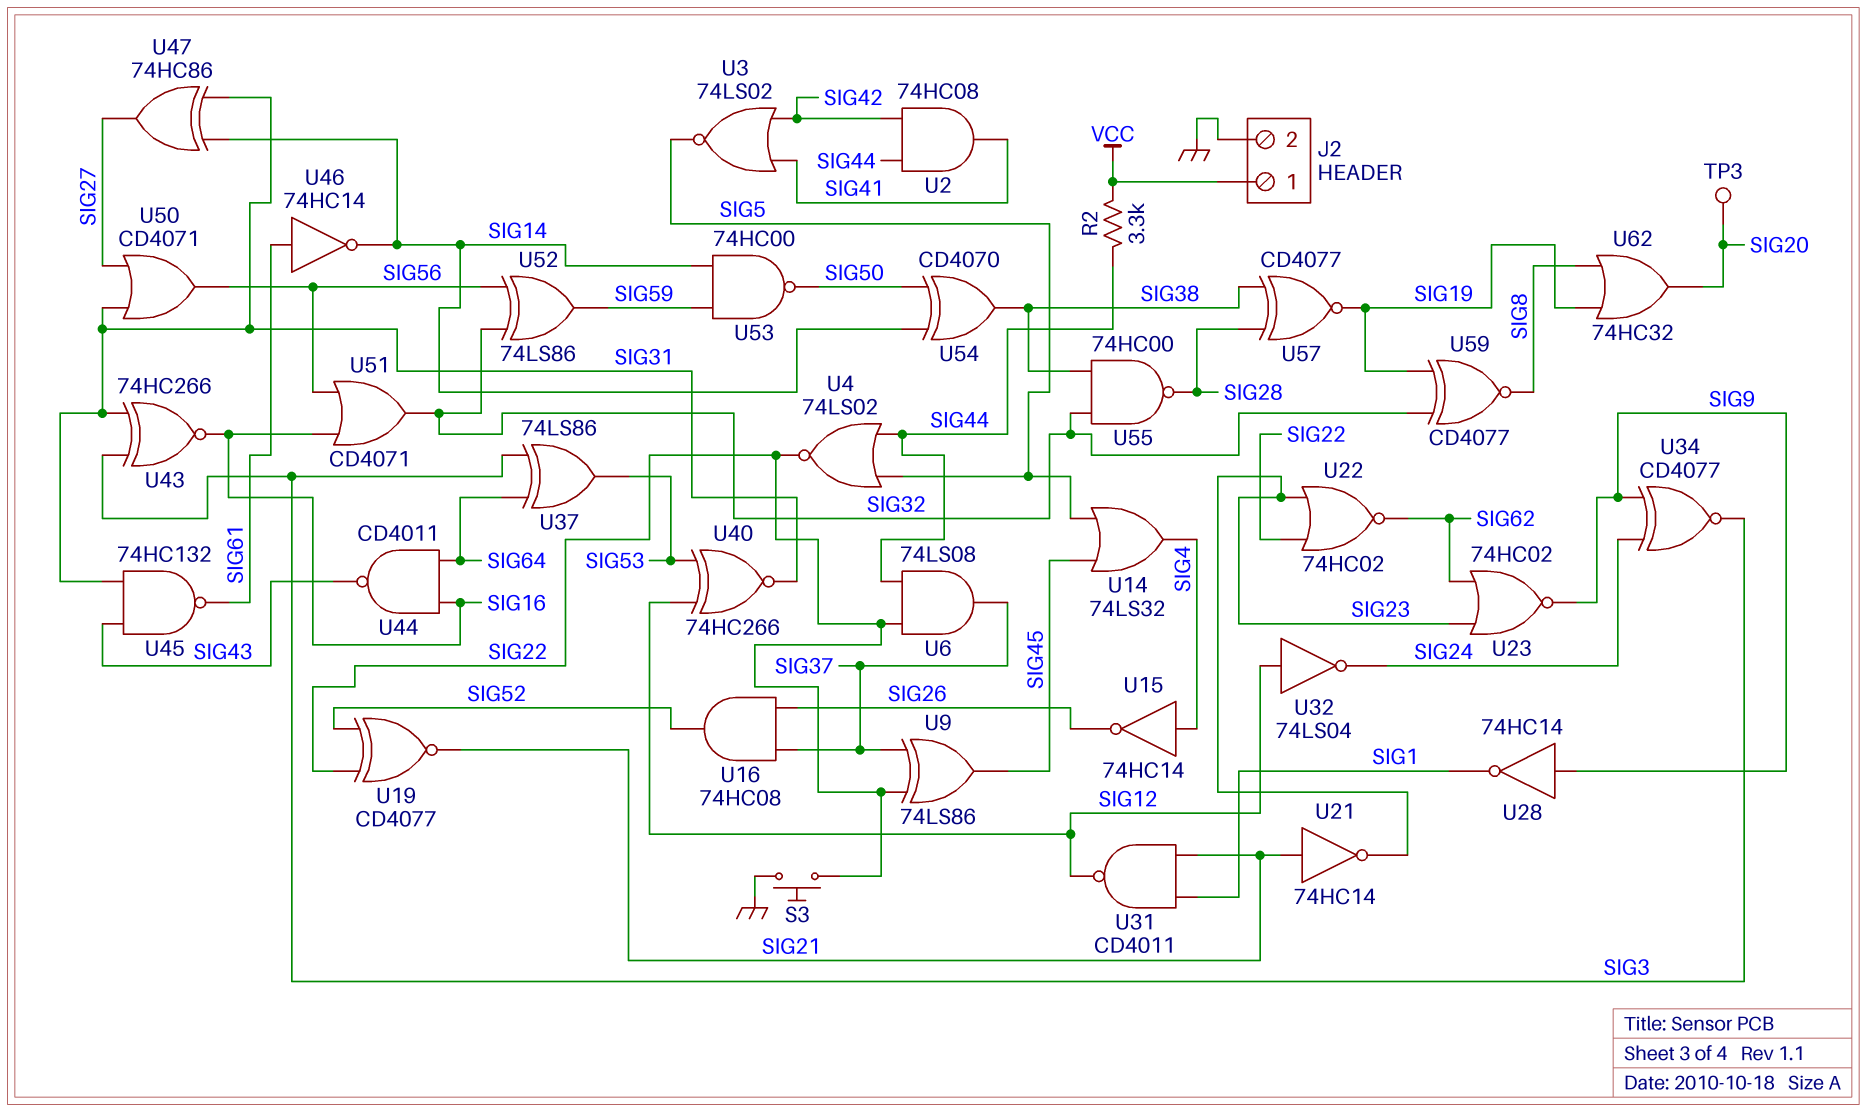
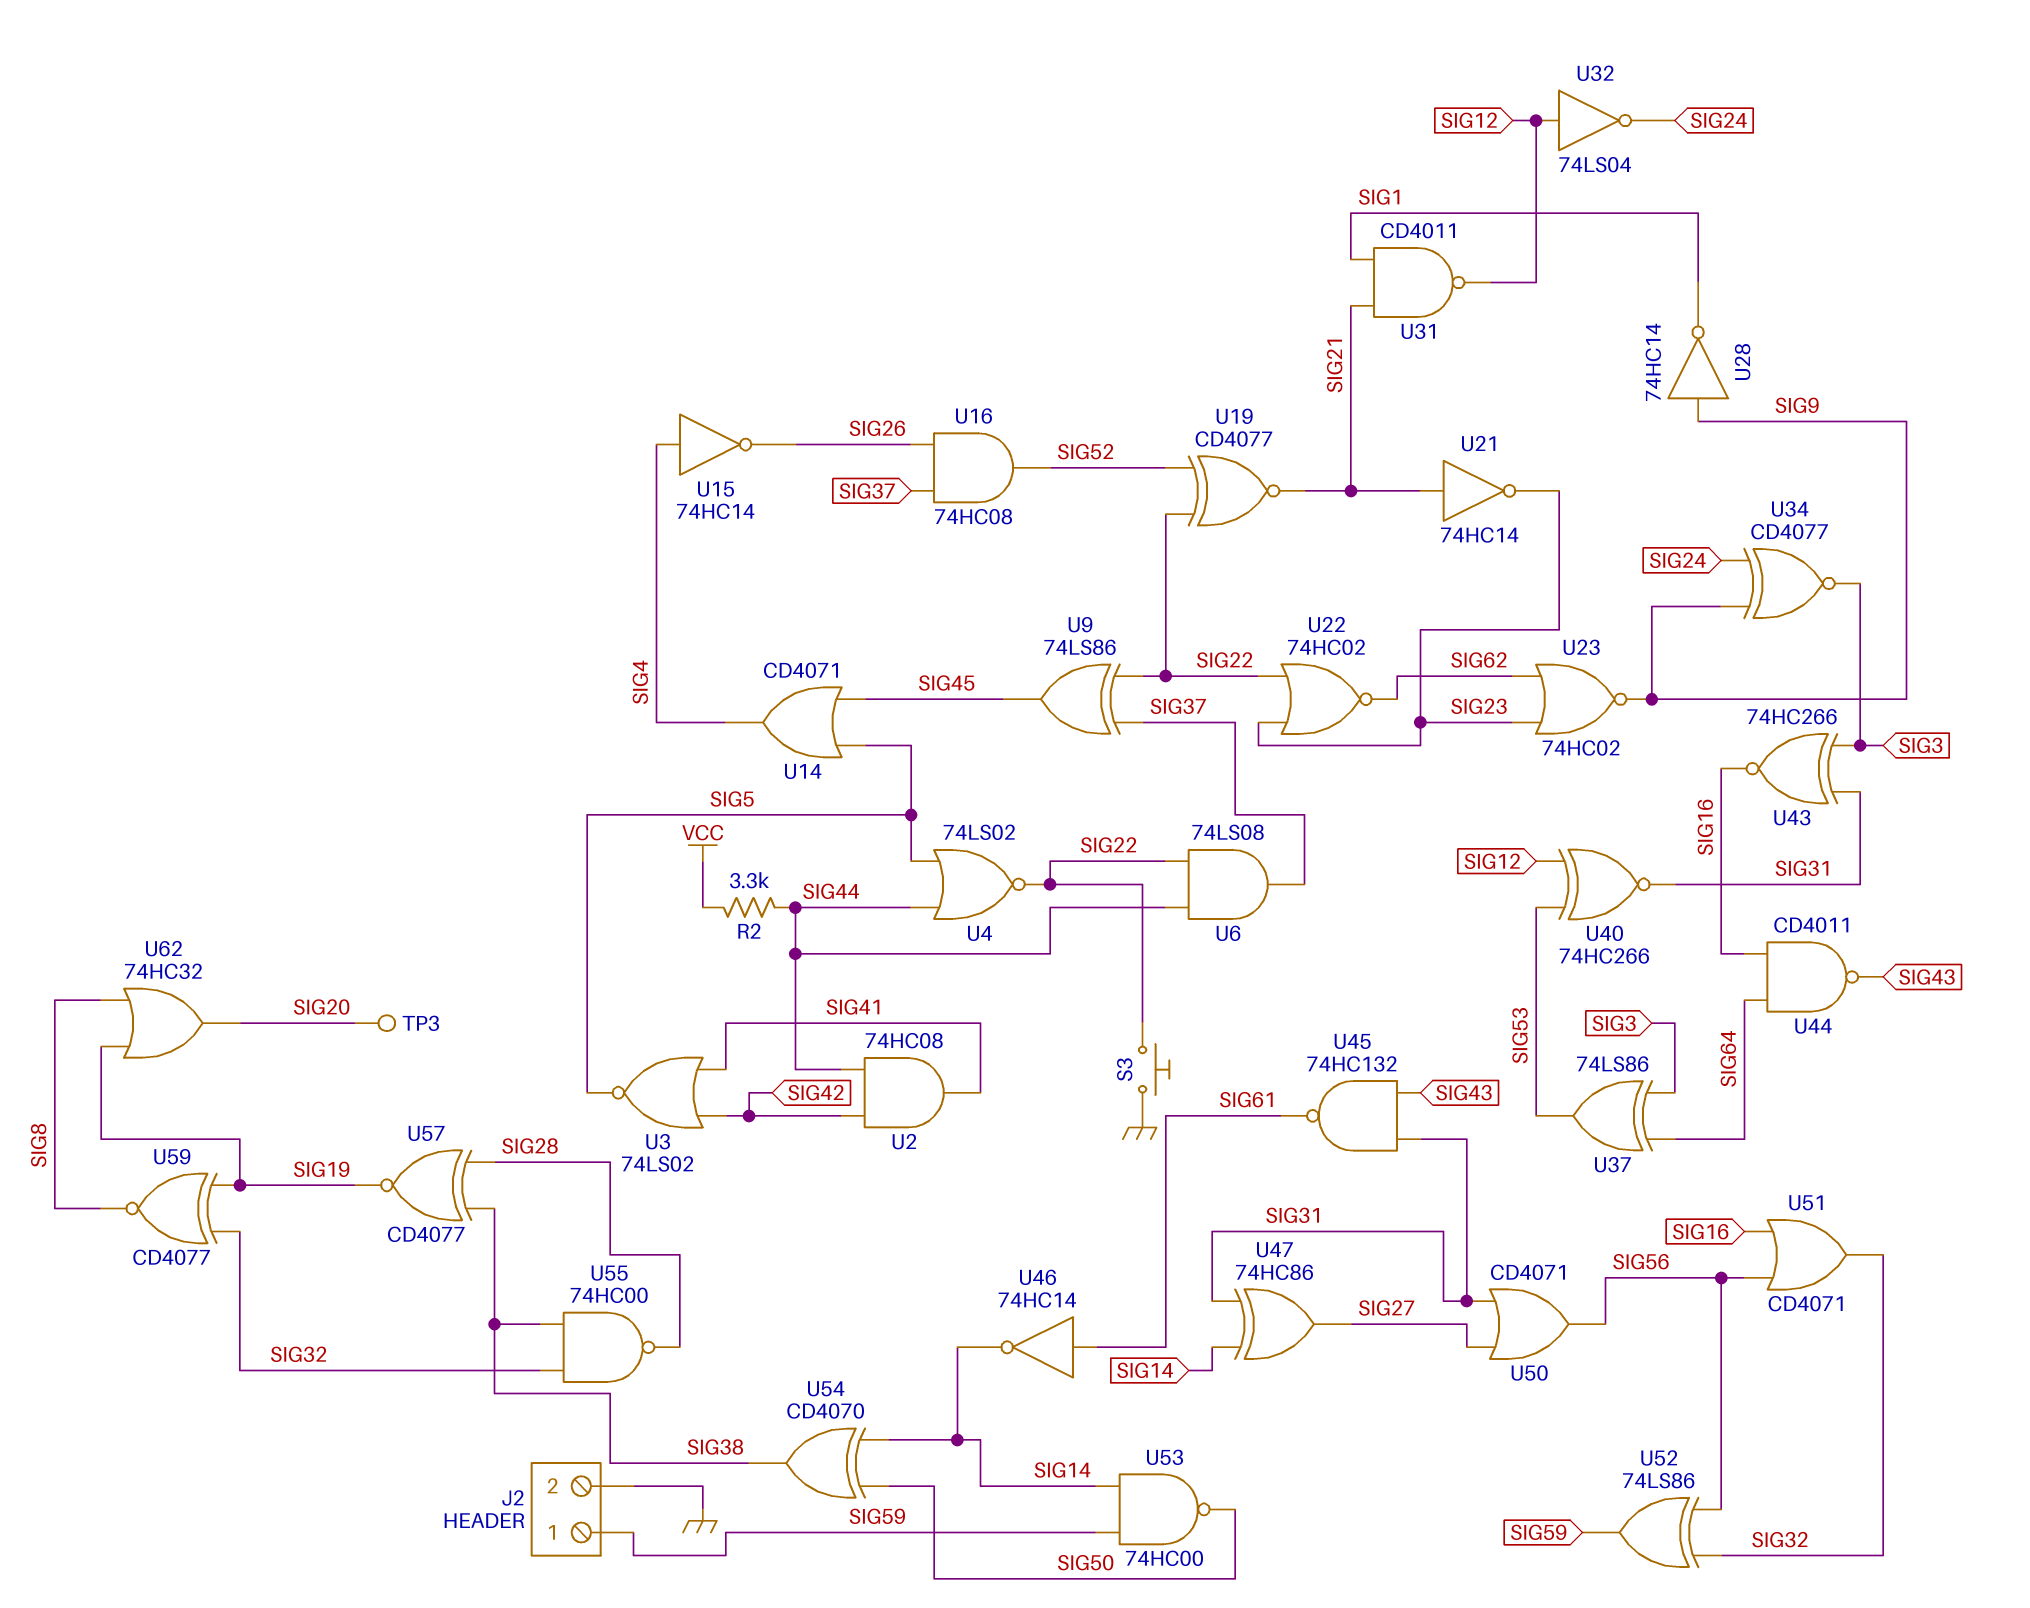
J2 pin 1: VCC -> SIG59
U14: OR 74LS32 (in SIG5, in SIG45, out SIG4) -> OR CD4071 (in SIG5, in SIG45, out SIG4)

